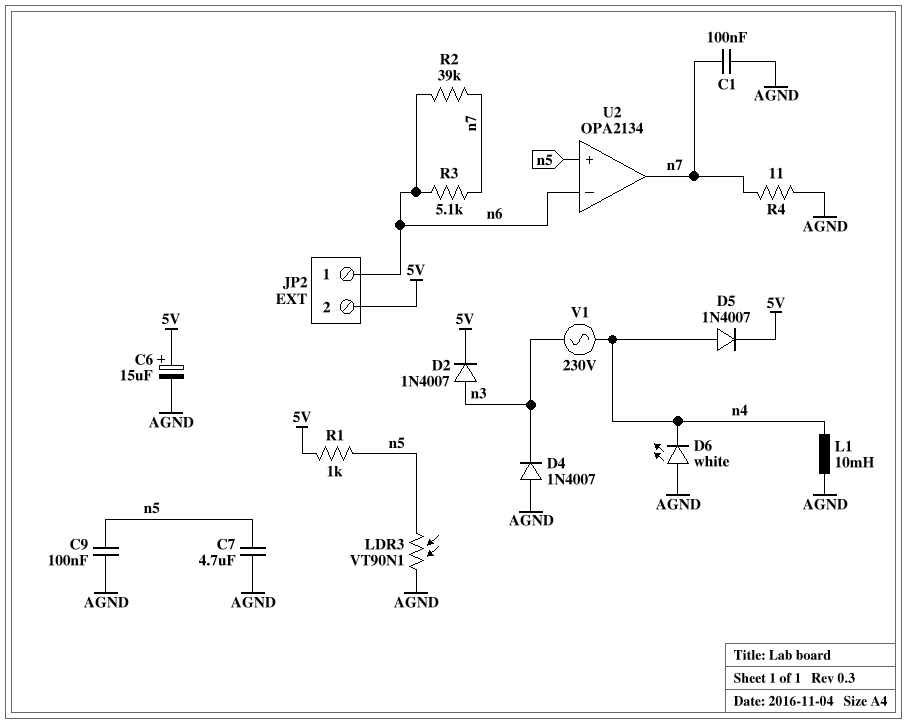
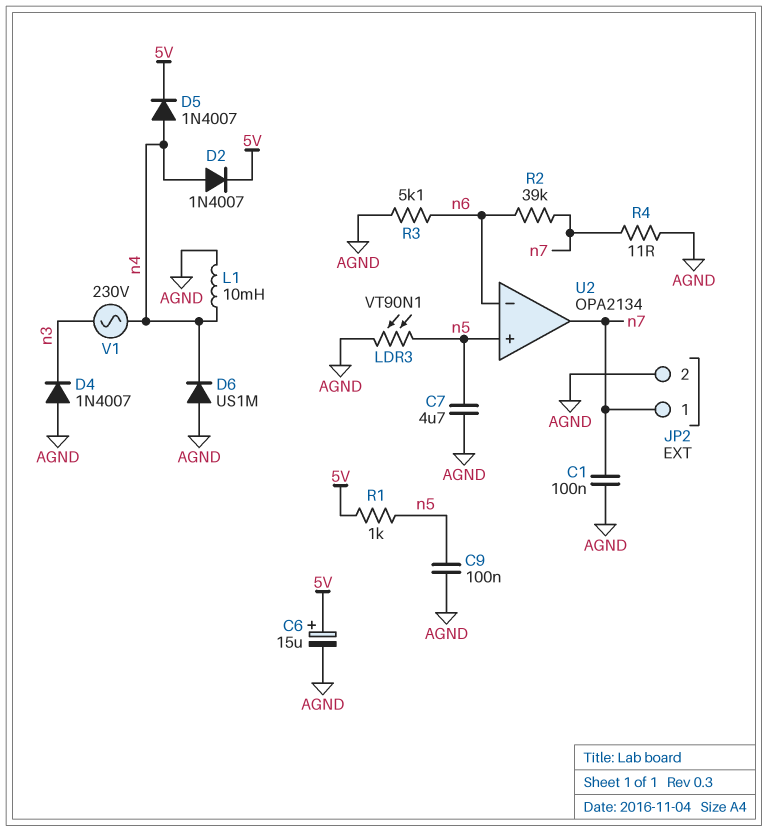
D2: diode 1N4007 (A n3, K 5V) -> diode 1N4007 (A n4, K 5V)
D6: LED white (A AGND, K n4) -> diode US1M (A AGND, K n4)
JP2 pin 1: n6 -> n7
JP2 pin 2: 5V -> AGND
R3: 5.1k (n6, n7) -> 5.1k (AGND, n6)

